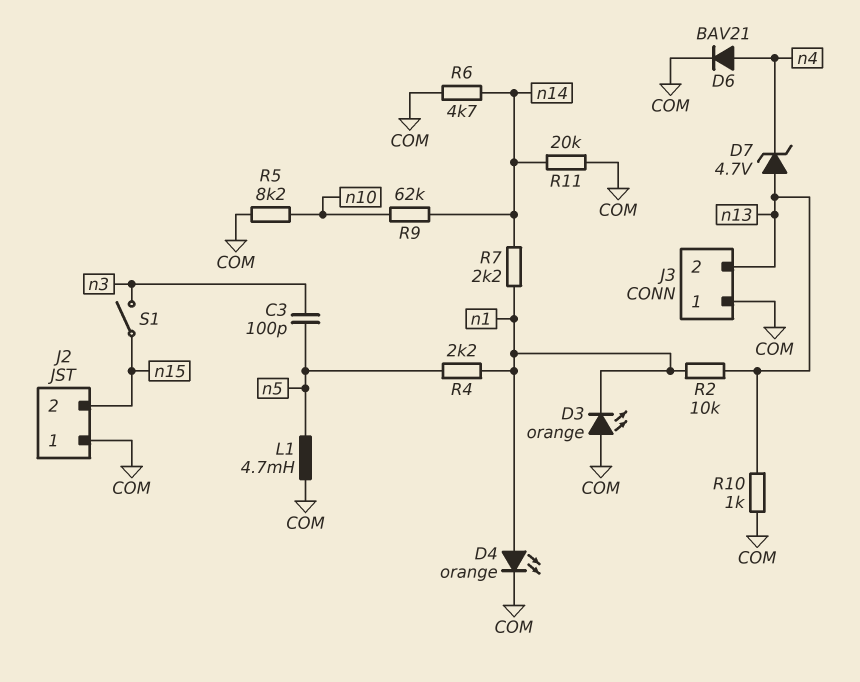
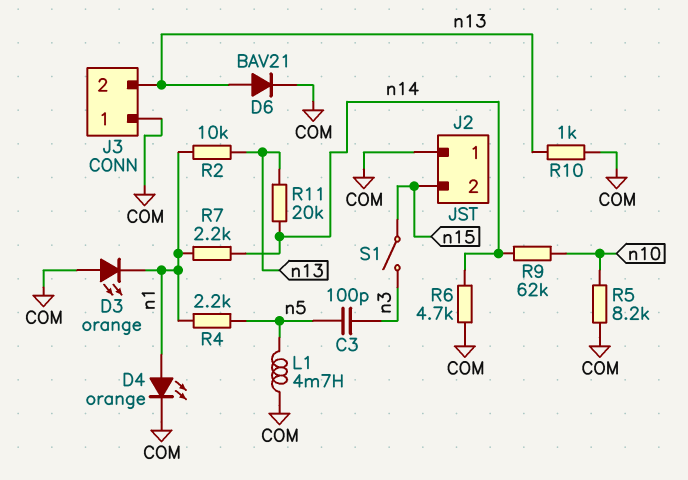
D6: diode BAV21 (A n4, K COM) -> diode BAV21 (A n13, K COM)
D7: zener 4.7V (A n13, K n4) -> none
R11: 20k (COM, n14) -> 20k (n13, n14)

